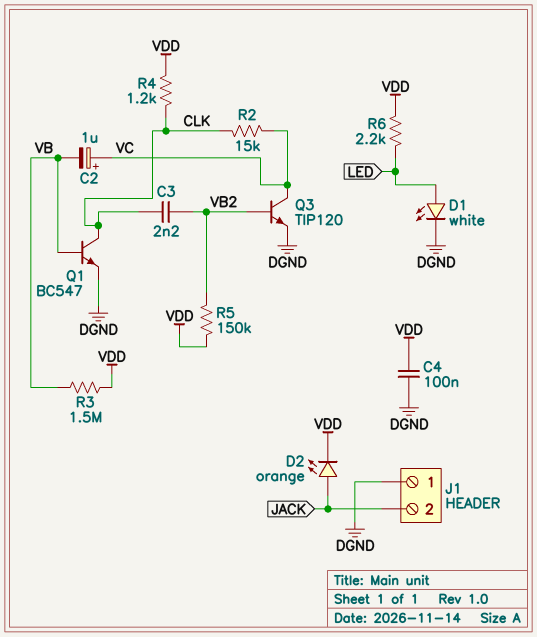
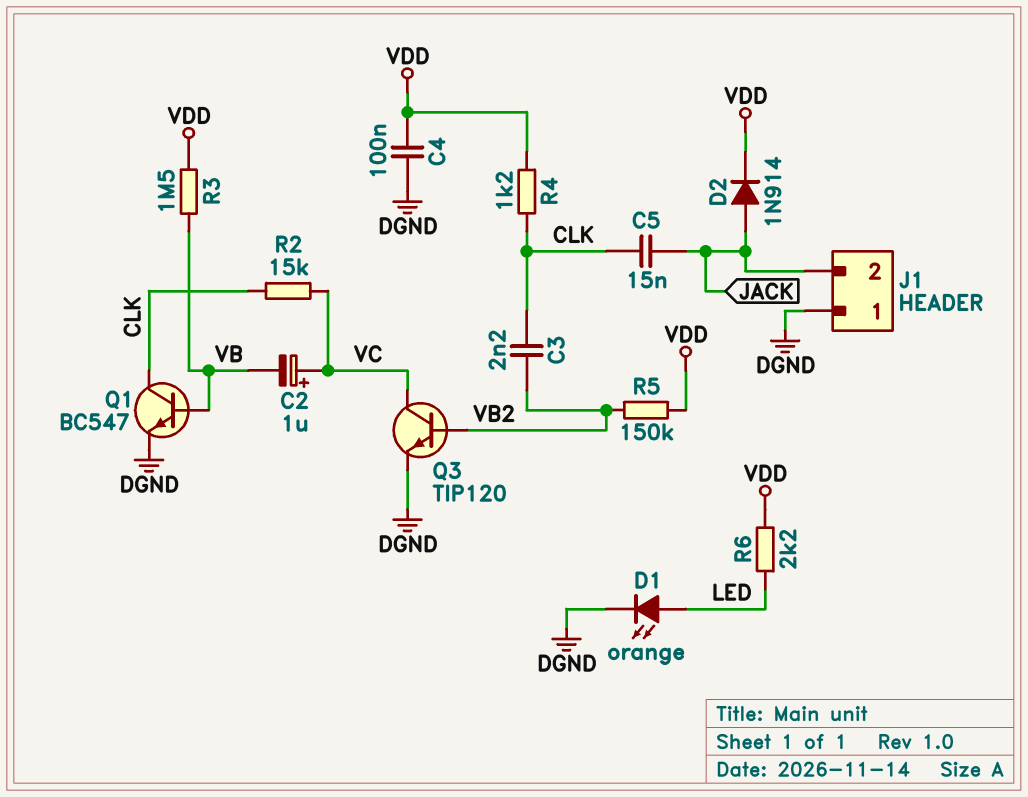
C5: none -> 15nF (CLK, JACK)
D1: LED white (A LED, K DGND) -> LED orange (A LED, K DGND)
D2: LED orange (A JACK, K VDD) -> diode 1N914 (A JACK, K VDD)

